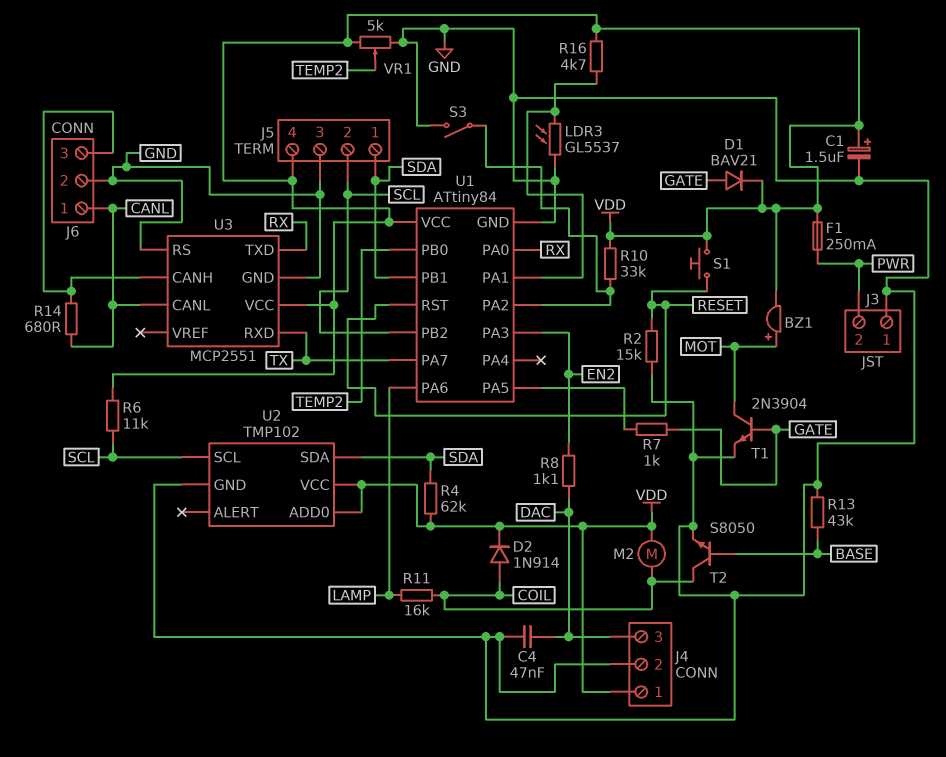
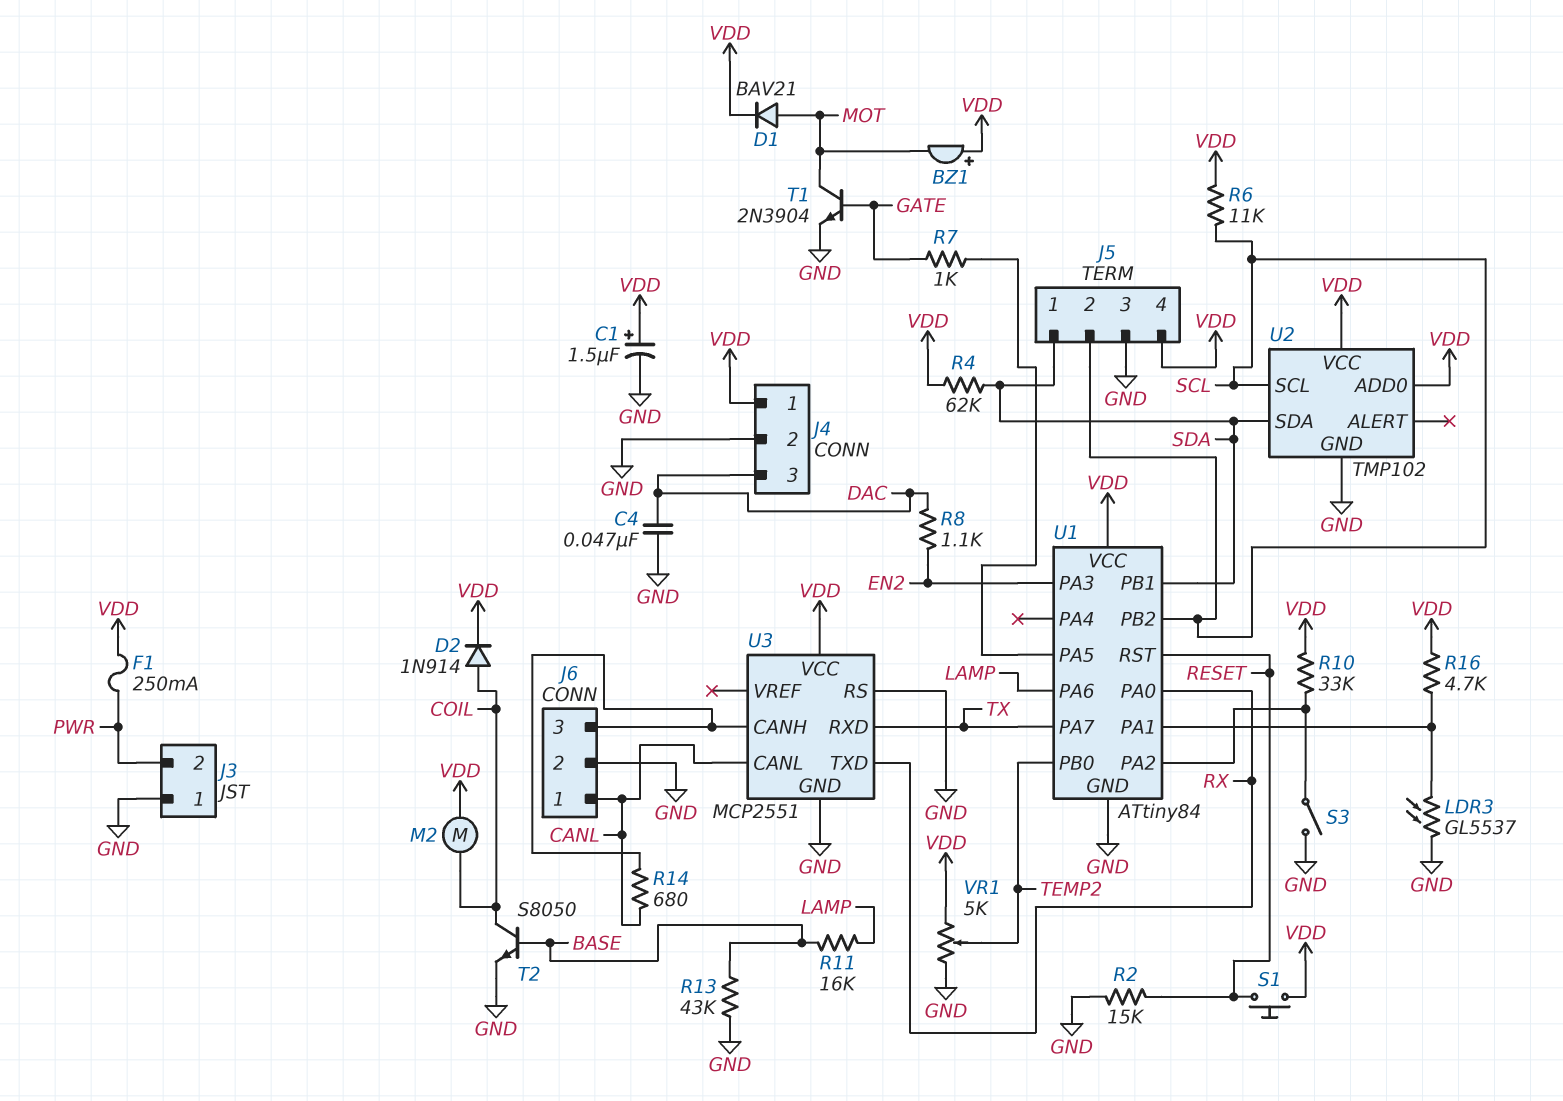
BZ1: buzzer (plus MOT, minus VDD) -> buzzer (plus VDD, minus MOT)
D1: diode BAV21 (A GATE, K VDD) -> diode BAV21 (A MOT, K VDD)
R11: 16k (COIL, LAMP) -> 16k (BASE, LAMP)

